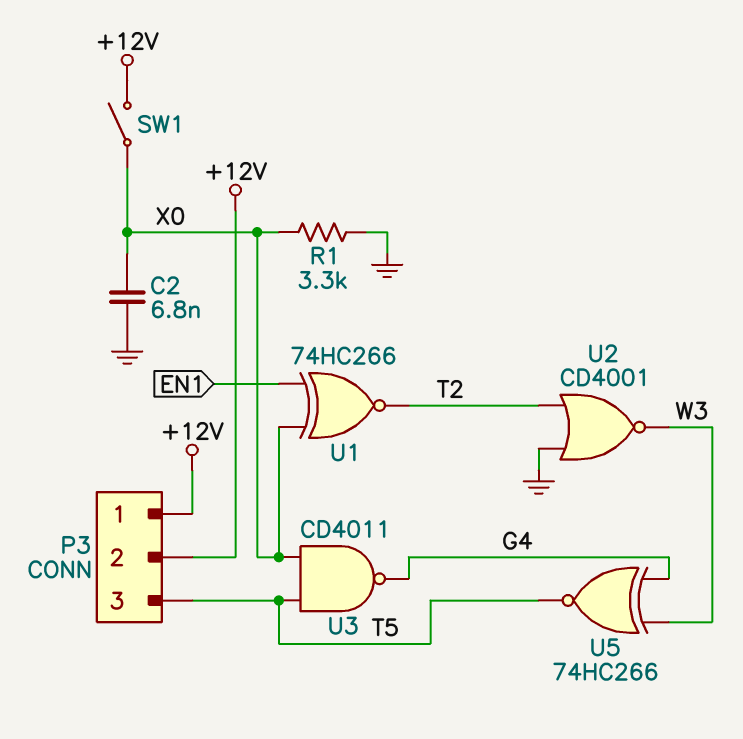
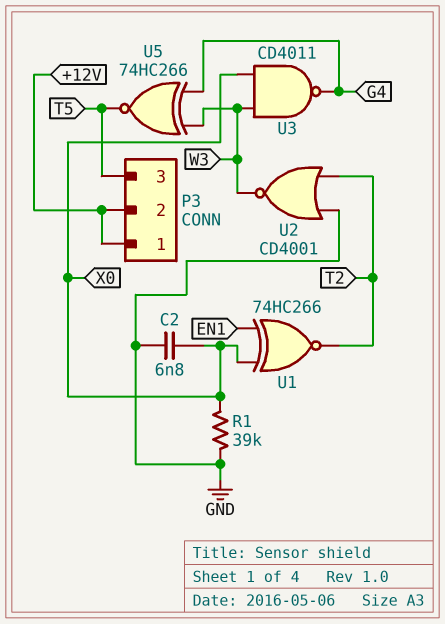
R1: 3.3k (GND, X0) -> 39k (GND, X0)
SW1: switch (+12V, X0) -> none
U3: NAND CD4011 (in T5, in X0, out G4) -> NAND CD4011 (in W3, in X0, out G4)

